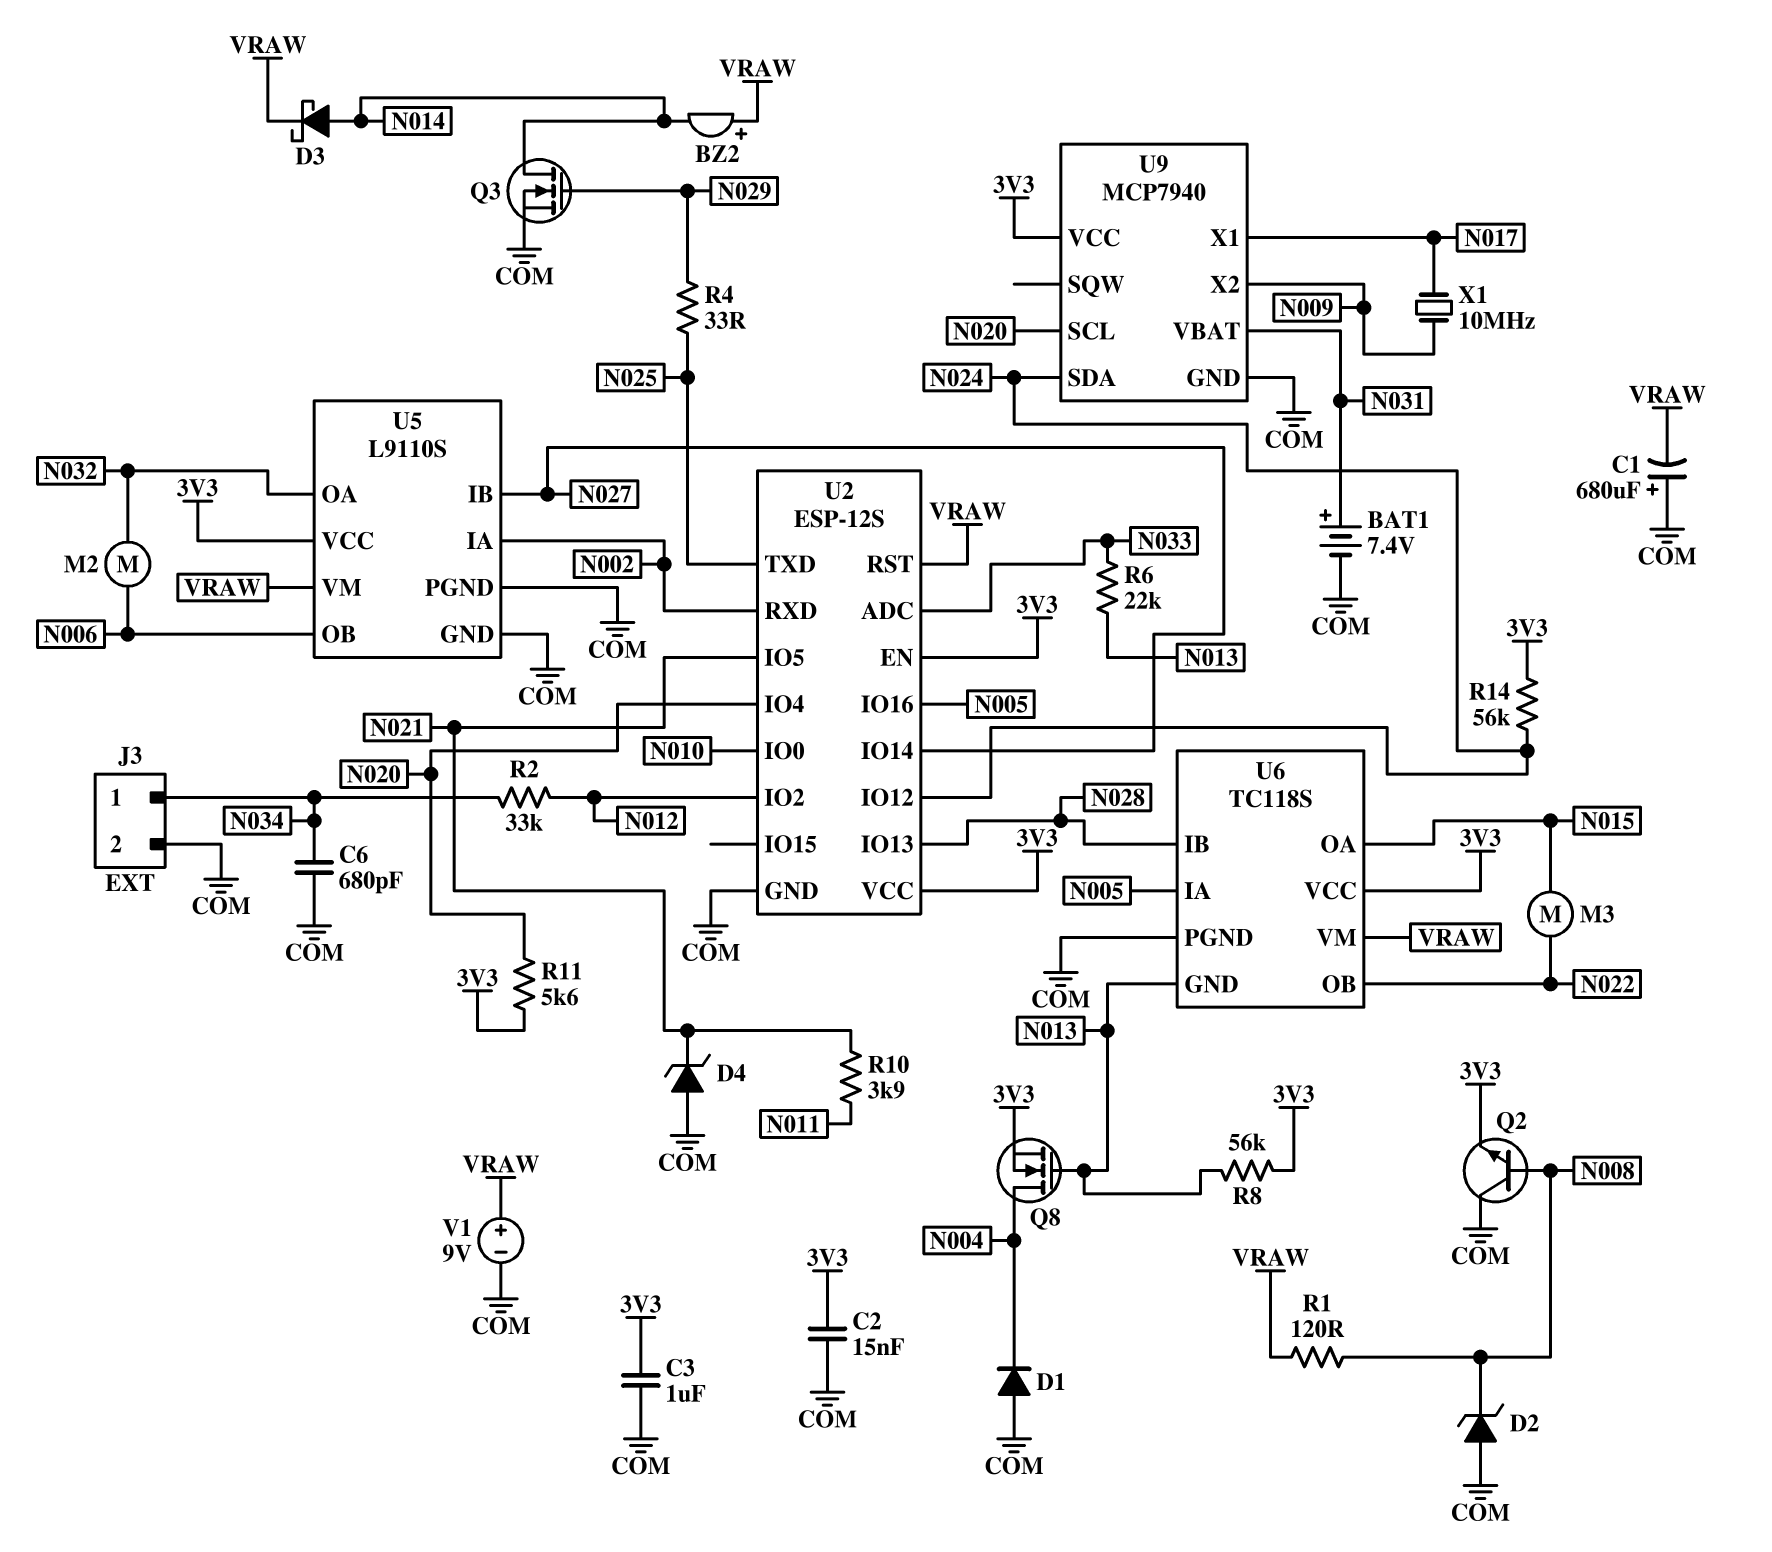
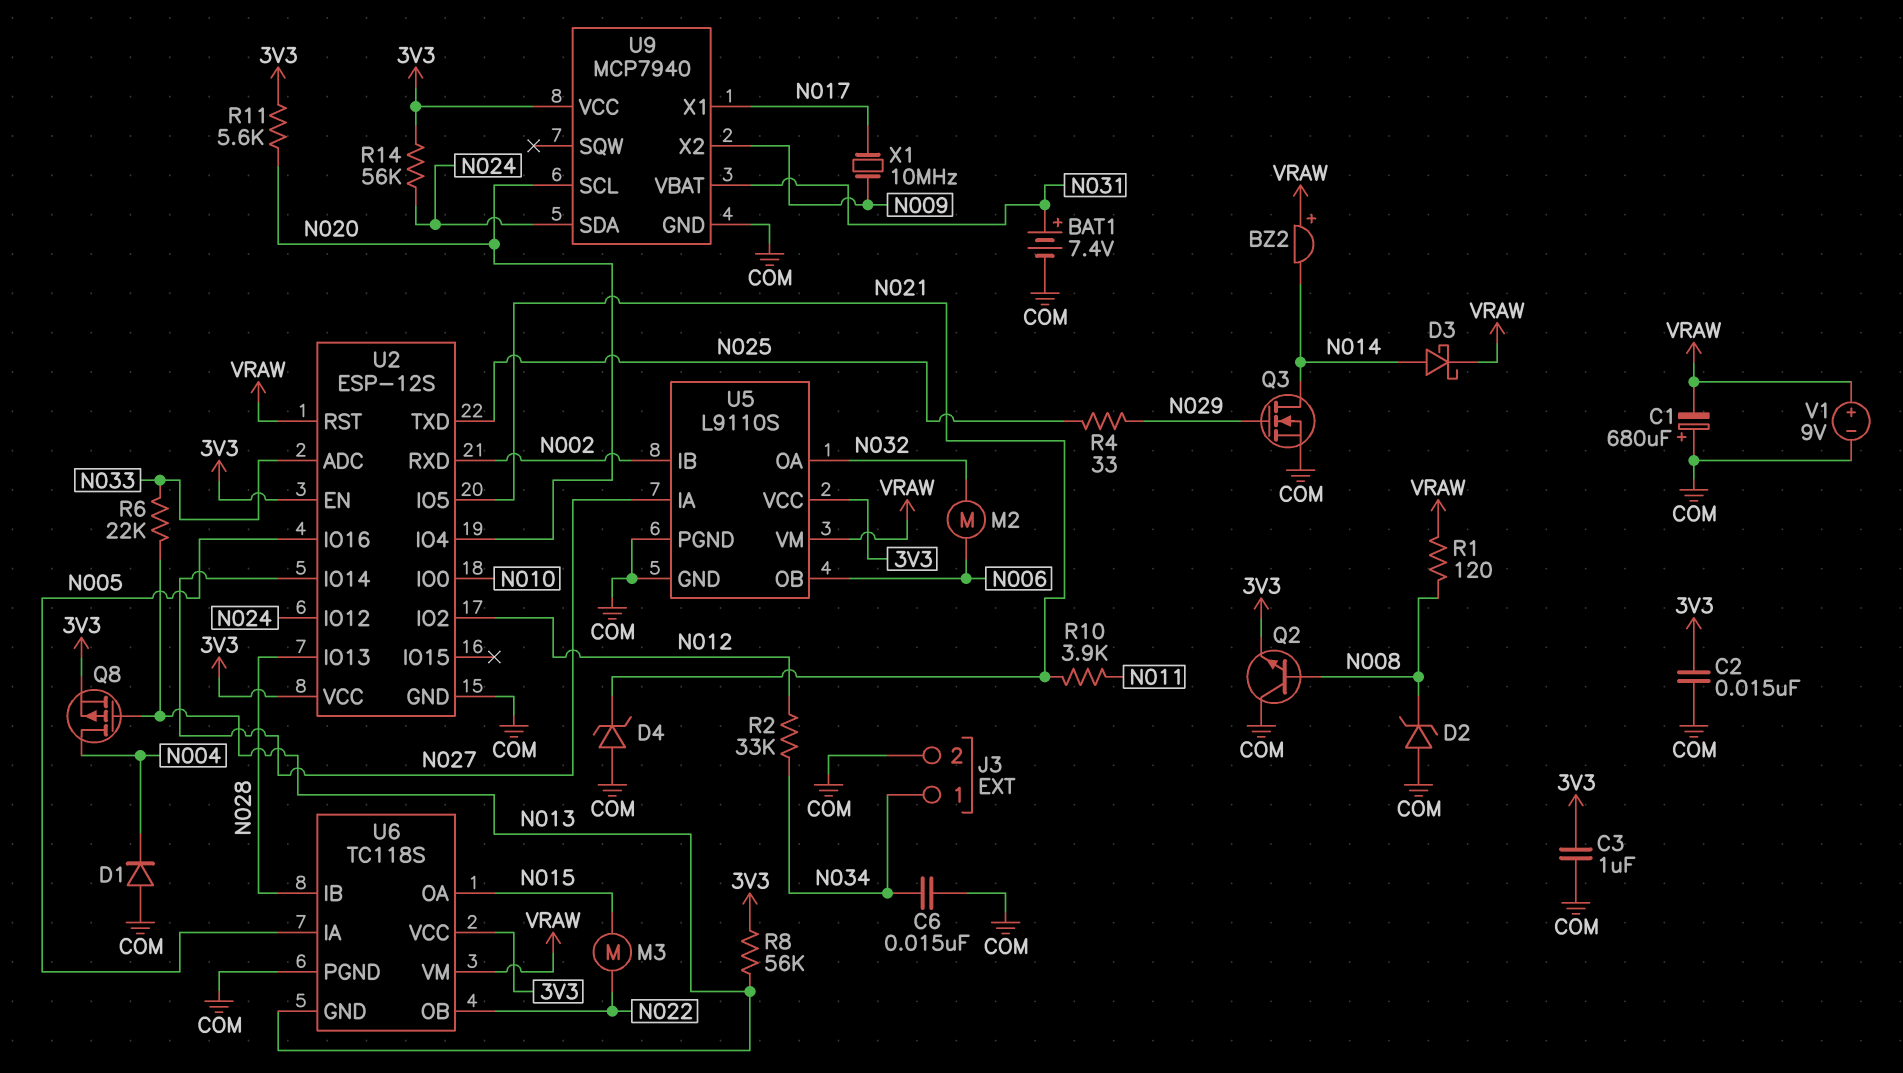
C6: 680pF (COM, N034) -> 15nF (COM, N034)
Q8: NMOS (G N013, D N004, S 3V3) -> PMOS (G N013, D N004, S 3V3)
U5 pin IA: N002 -> N027
U5 pin IB: N027 -> N002

